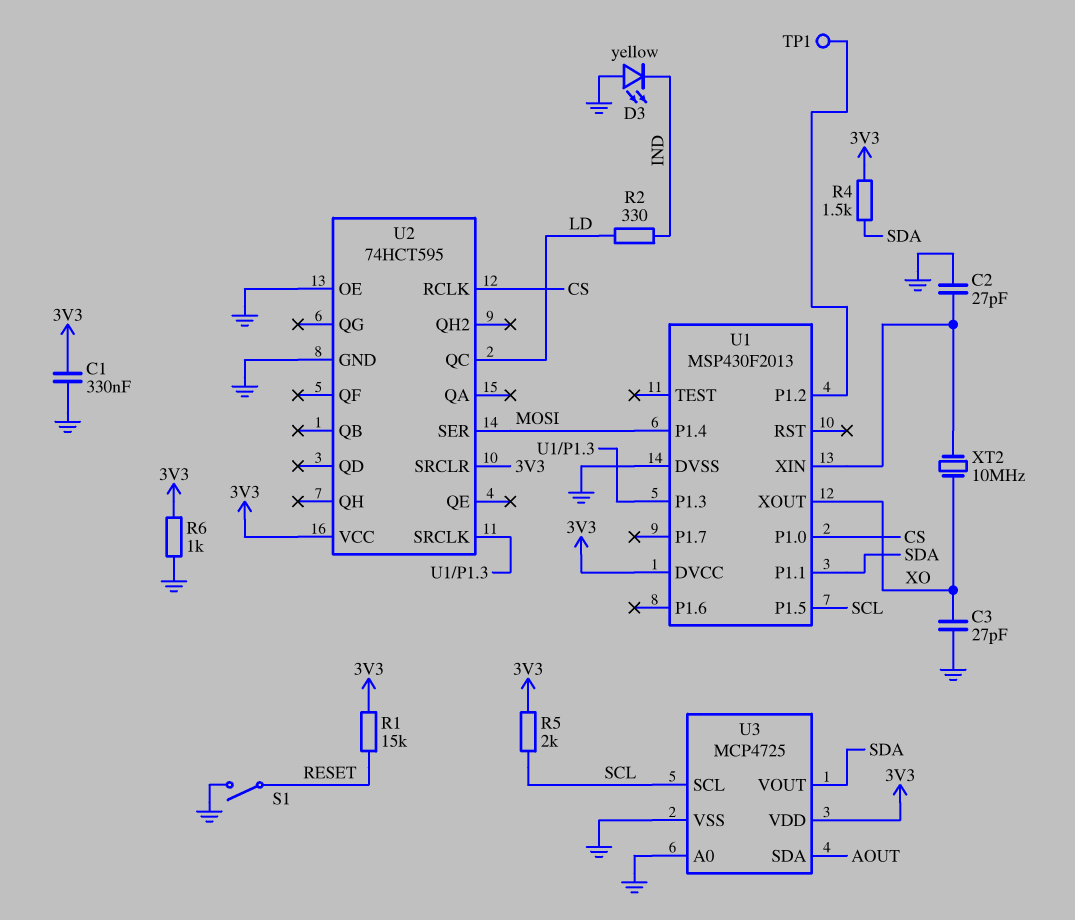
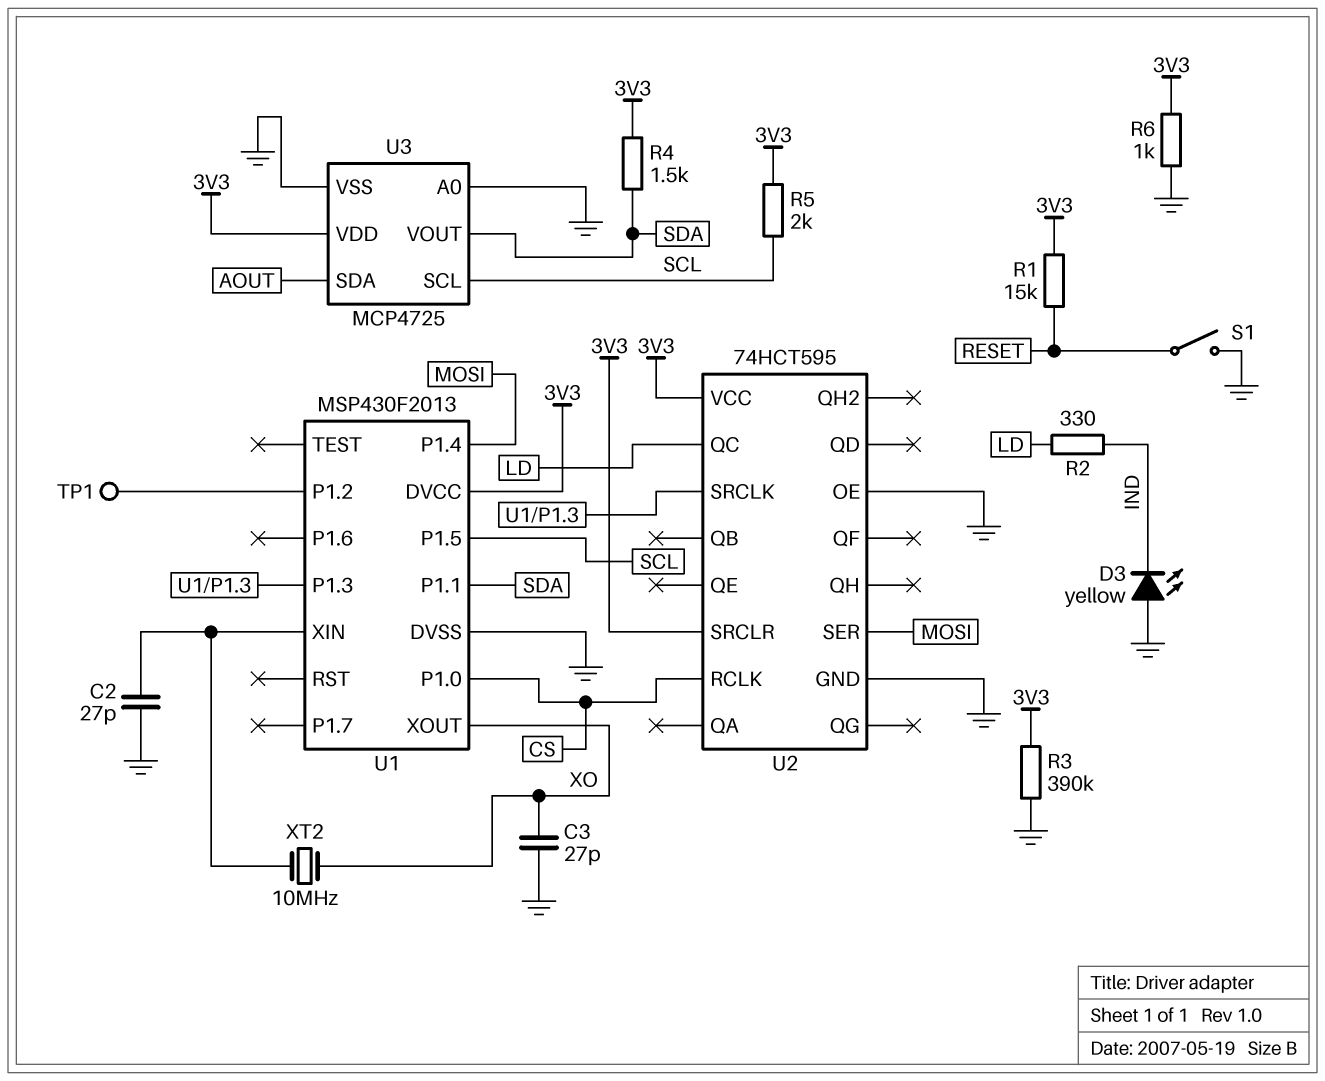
C1: 330nF (3V3, GND) -> none
R3: none -> 390k (3V3, GND)

